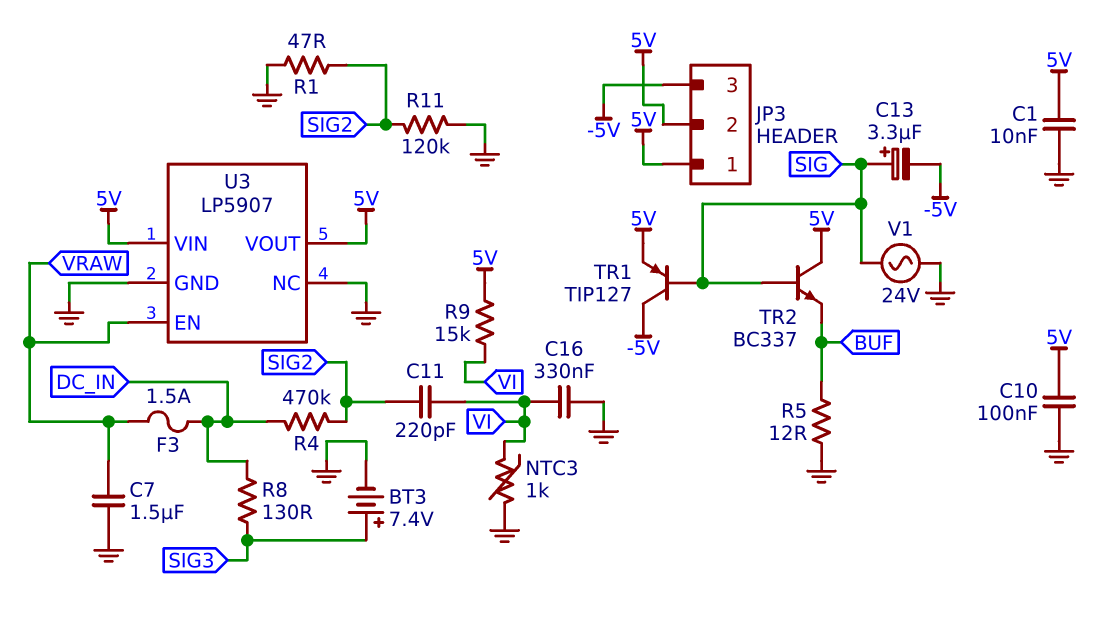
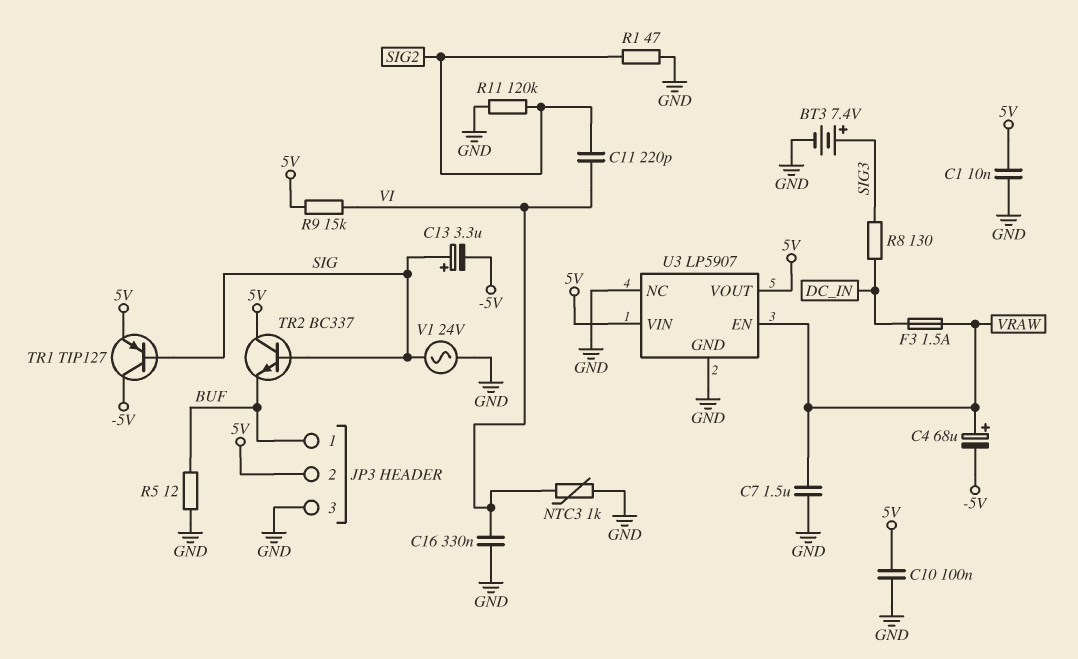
C4: none -> 68uF (plus VRAW, minus -5V)
JP3 pin 1: 5V -> BUF
JP3 pin 3: -5V -> GND
R4: 470k (DC_IN, SIG2) -> none

